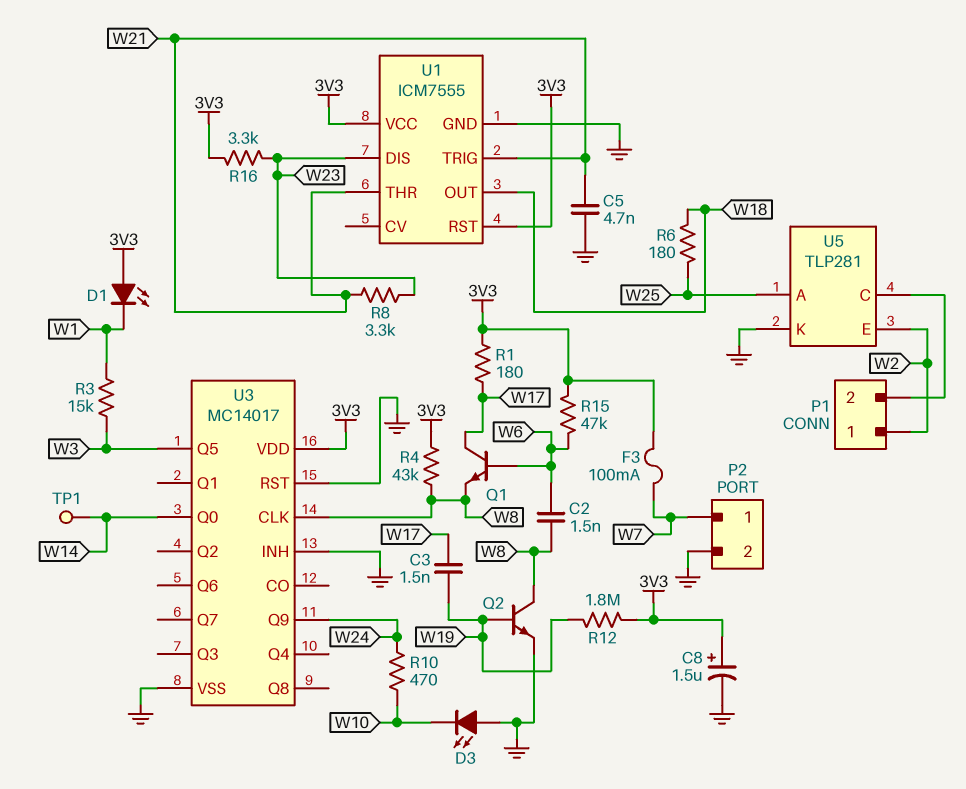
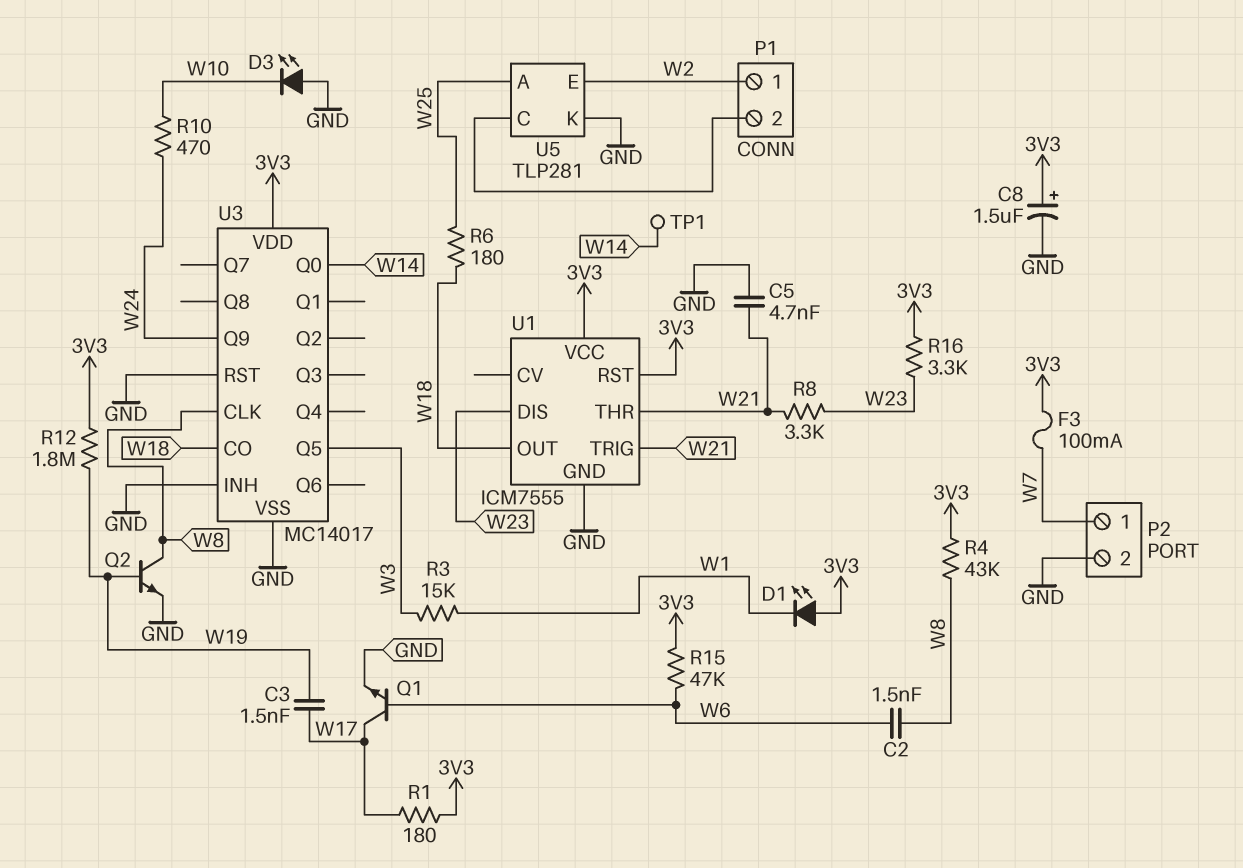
Q1: NPN (B W6, C W17, E W8) -> NPN (B W6, C W17, E GND)
U3 pin CO: none -> W18

